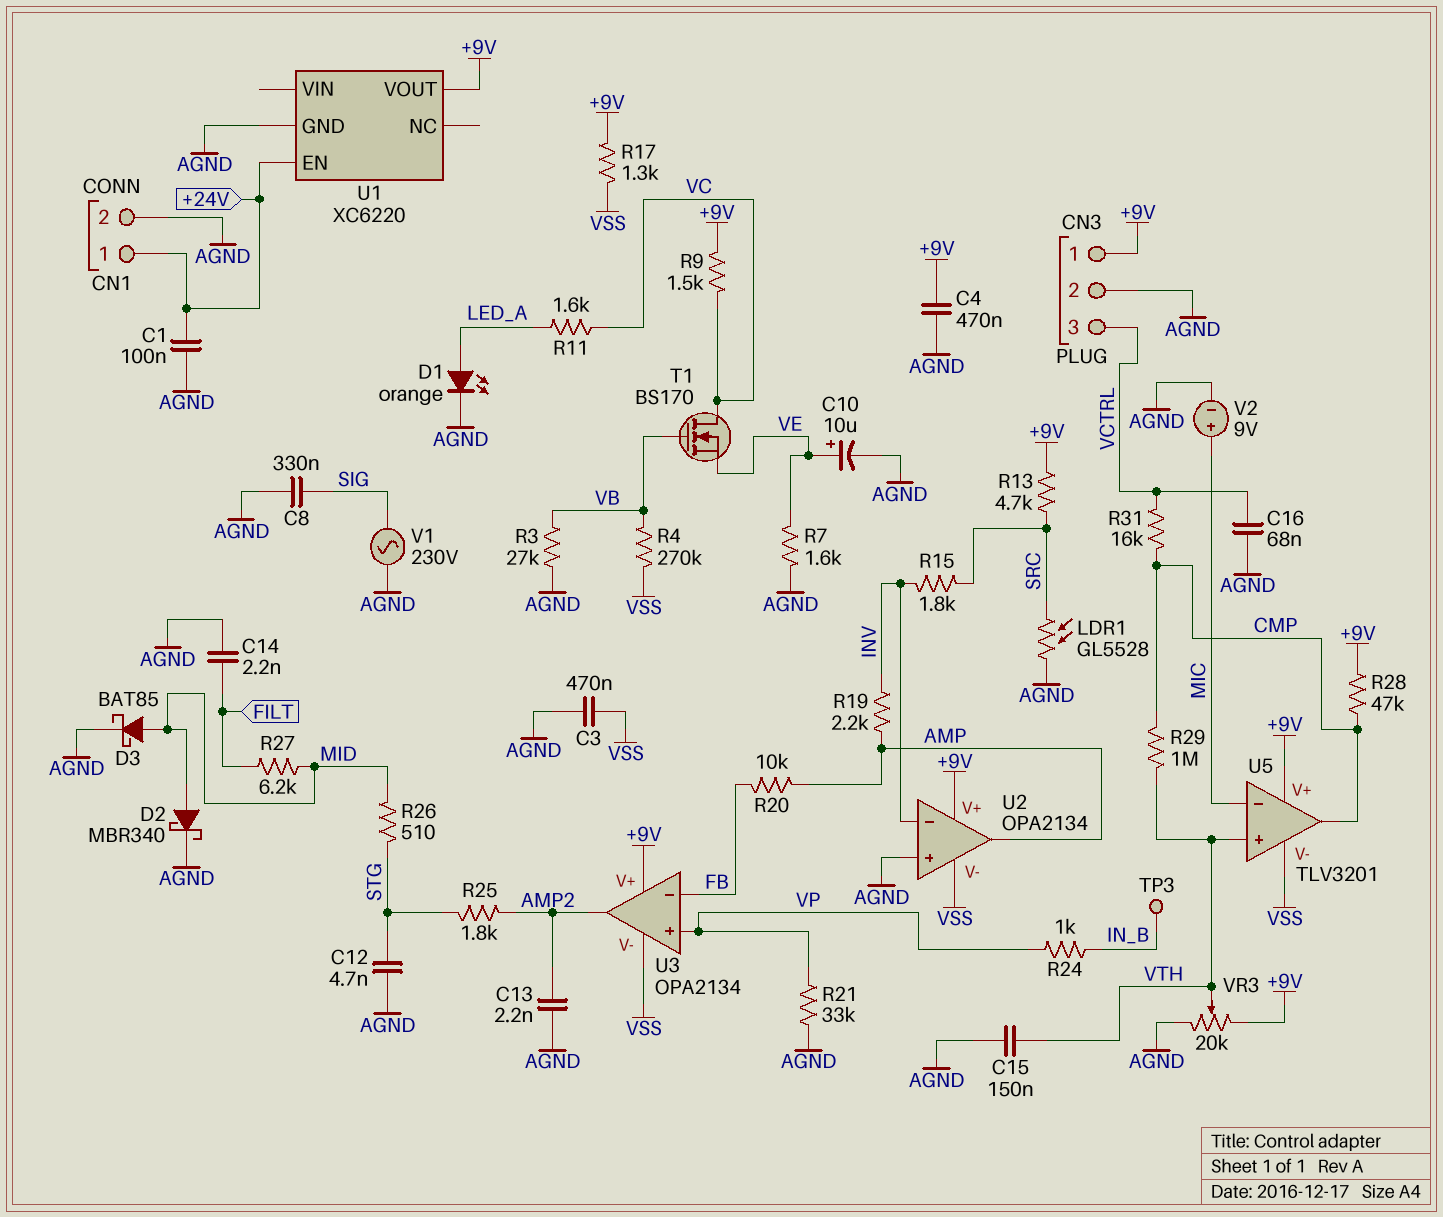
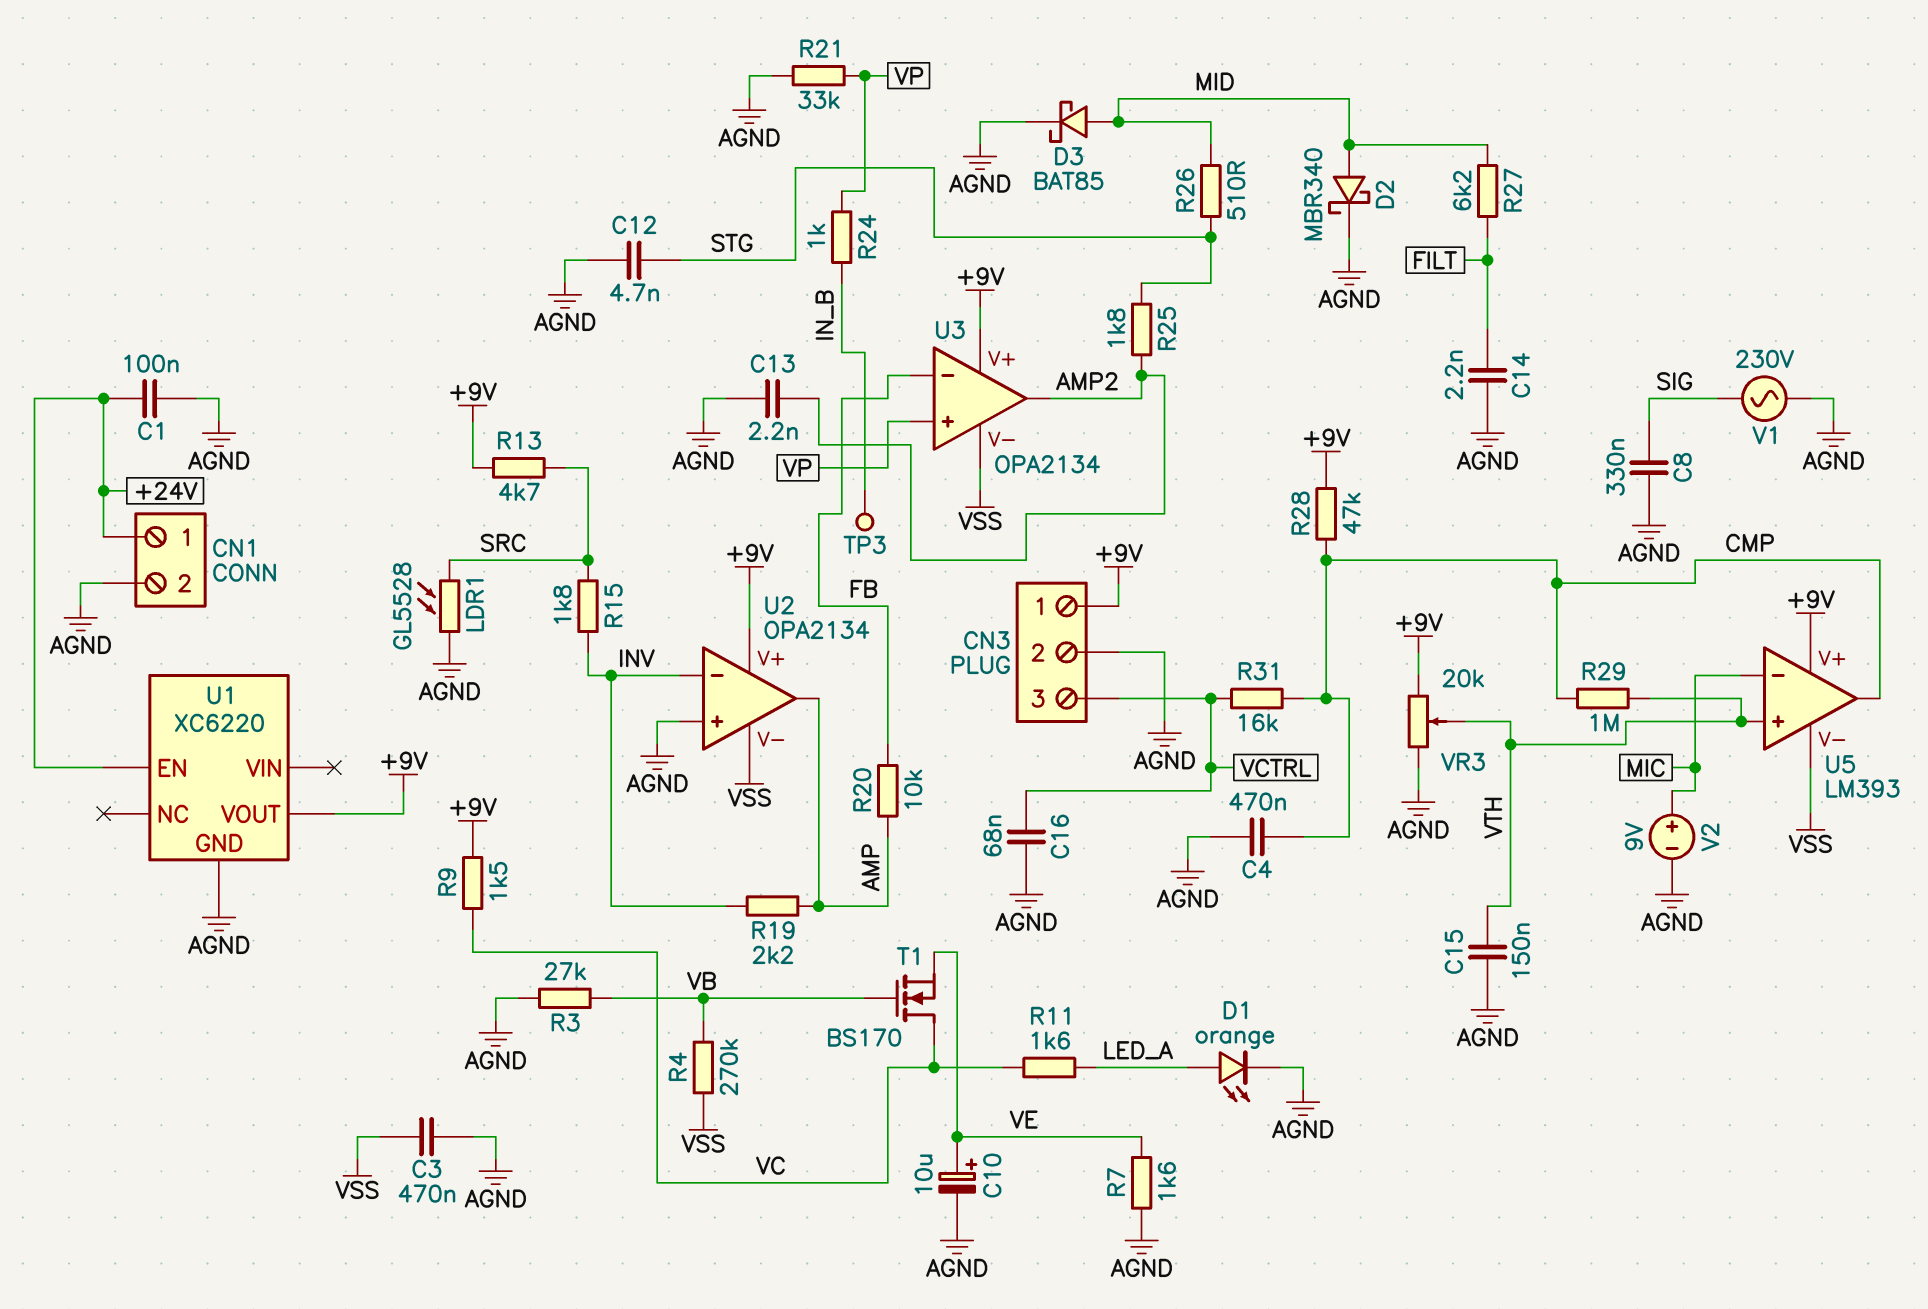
C4: 470nF (+9V, AGND) -> 470nF (AGND, CMP)
R17: 1.3k (+9V, VSS) -> none
U5: TLV3201 -> LM393

